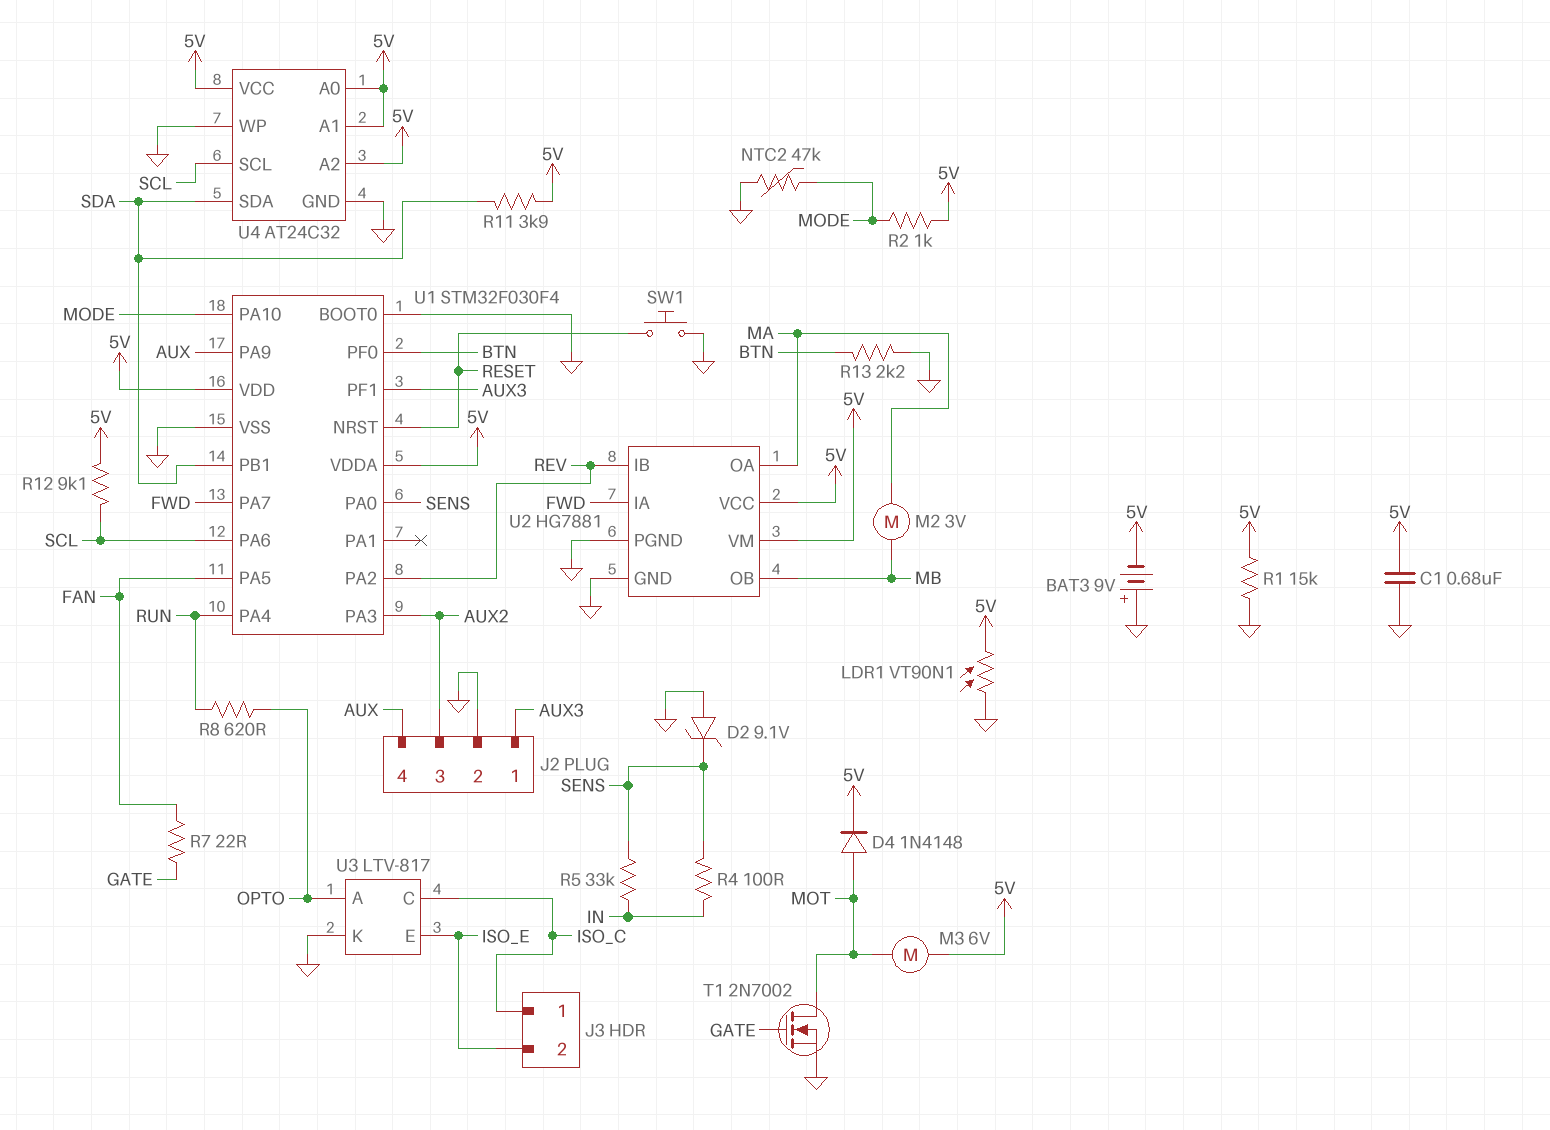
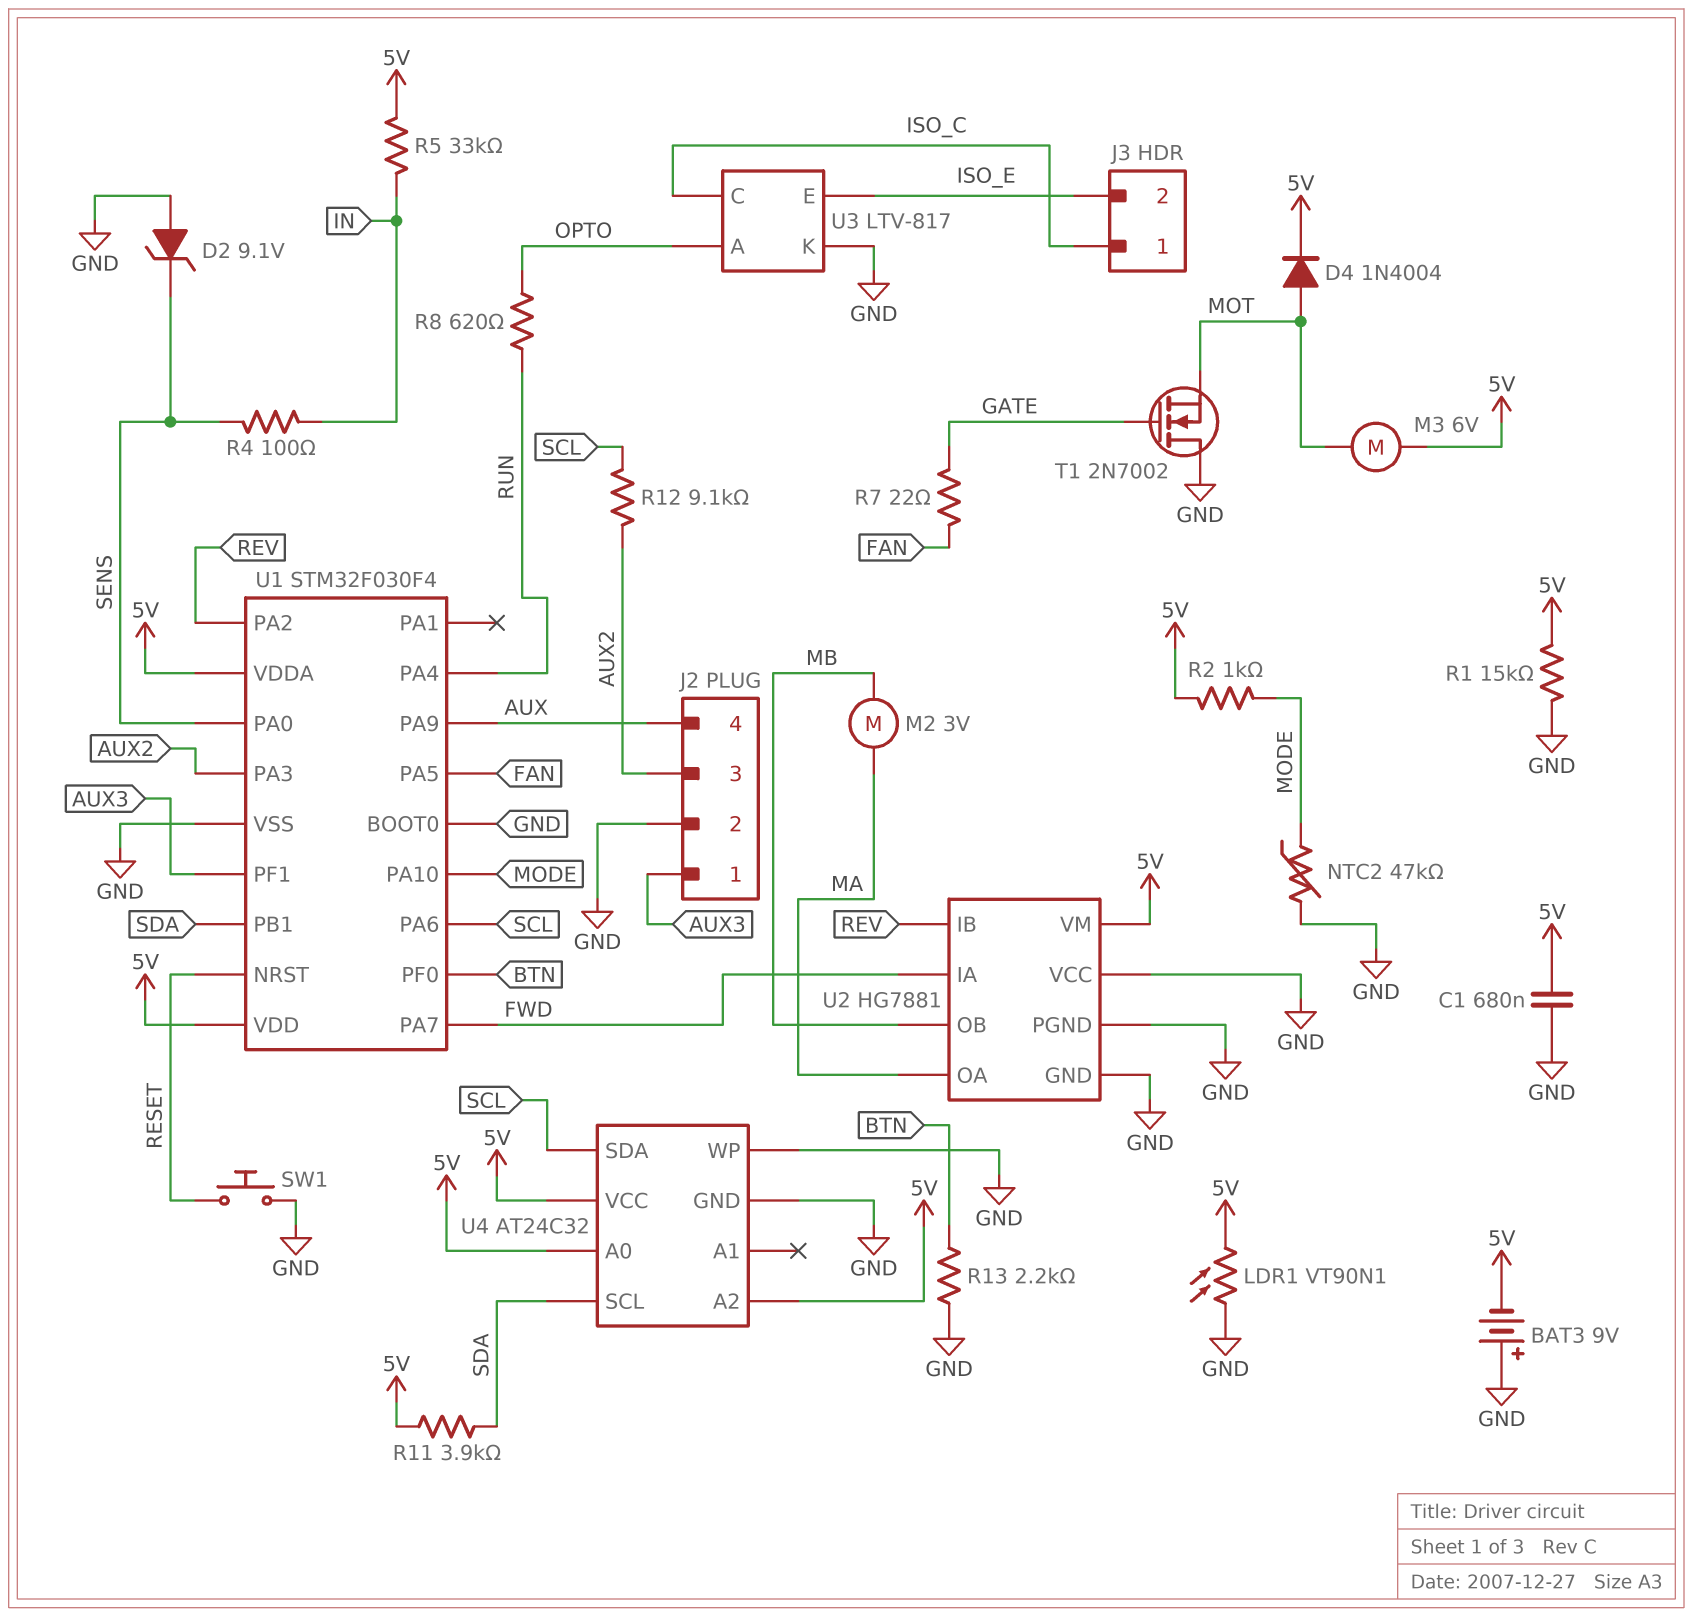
D4: diode 1N4148 (A MOT, K 5V) -> diode 1N4004 (A MOT, K 5V)
R5: 33k (IN, SENS) -> 33k (5V, IN)
R12: 9.1k (5V, SCL) -> 9.1k (AUX2, SCL)
T1: NMOS 2N7002 (G GATE, D MOT, S GND) -> NMOS 2N7002 (G GATE, D GND, S MOT)
U2 pin VCC: 5V -> GND
U4 pin A1: 5V -> none
U4 pin SCL: SCL -> SDA
U4 pin SDA: SDA -> SCL

